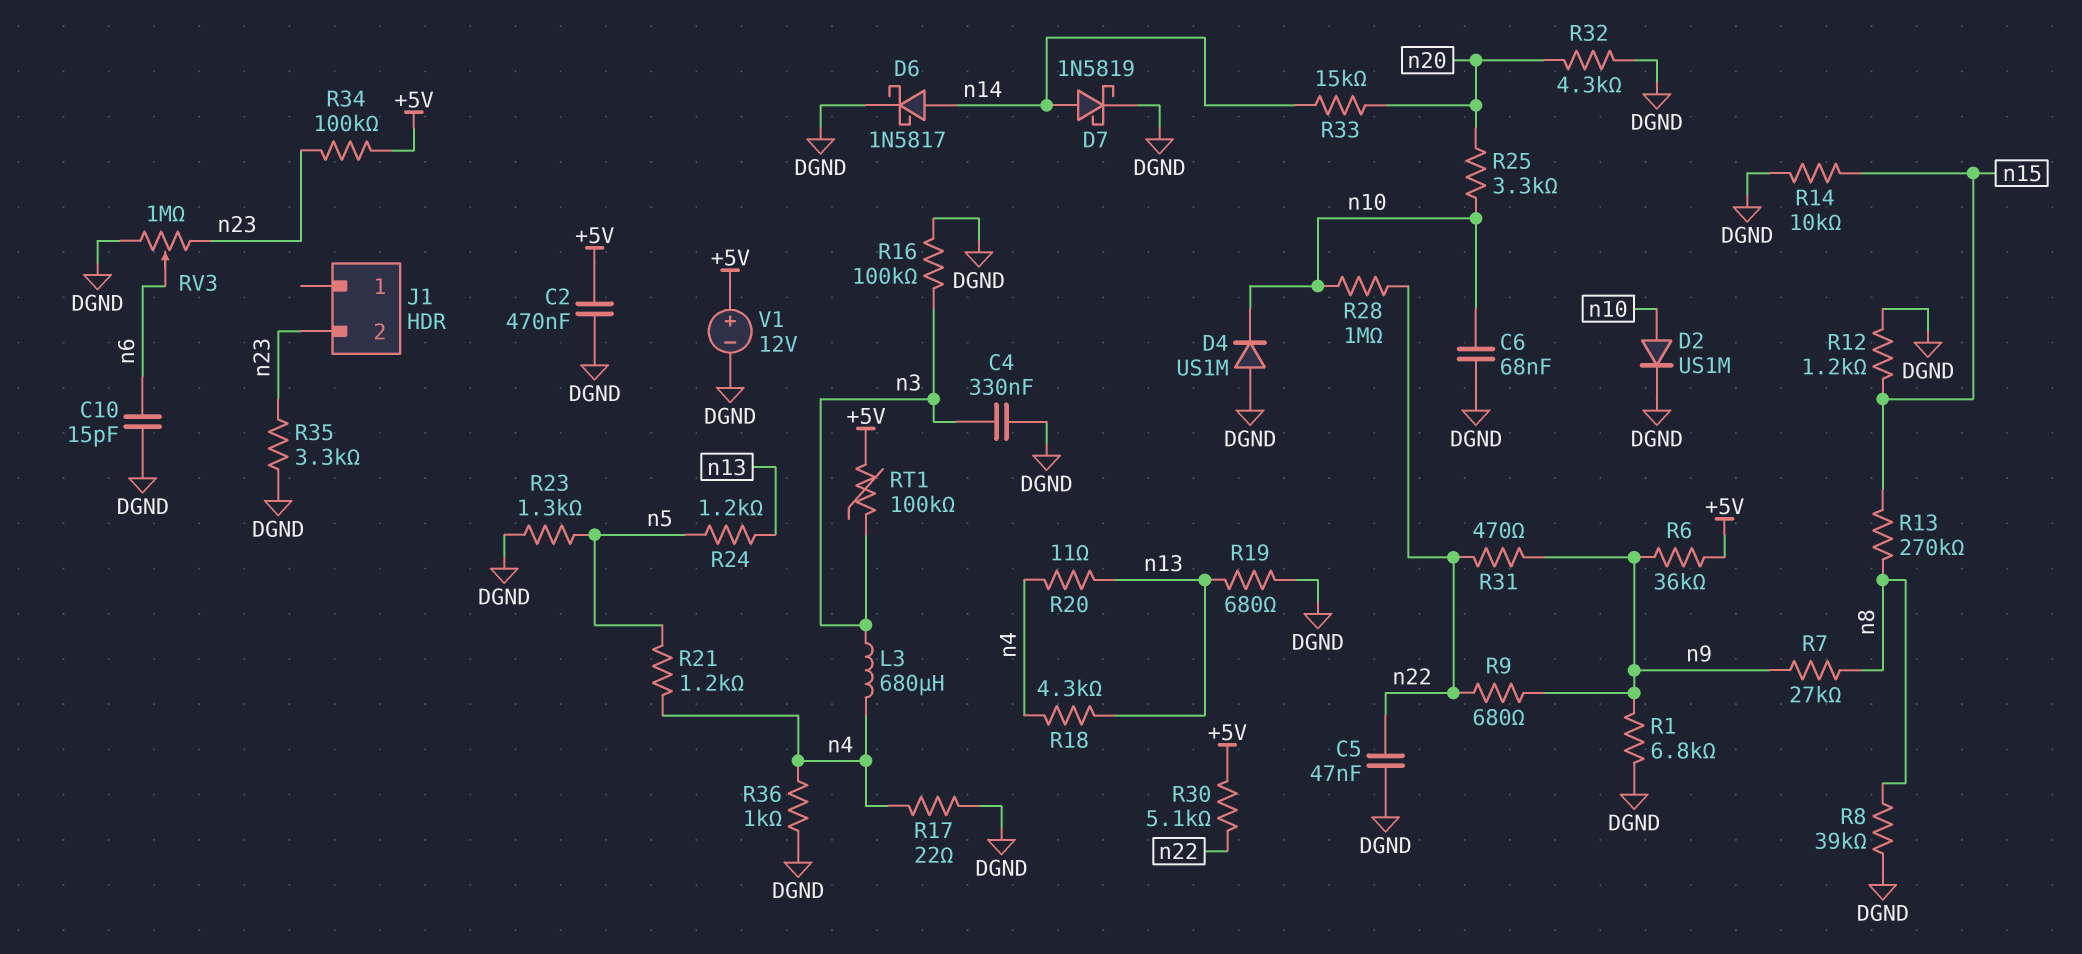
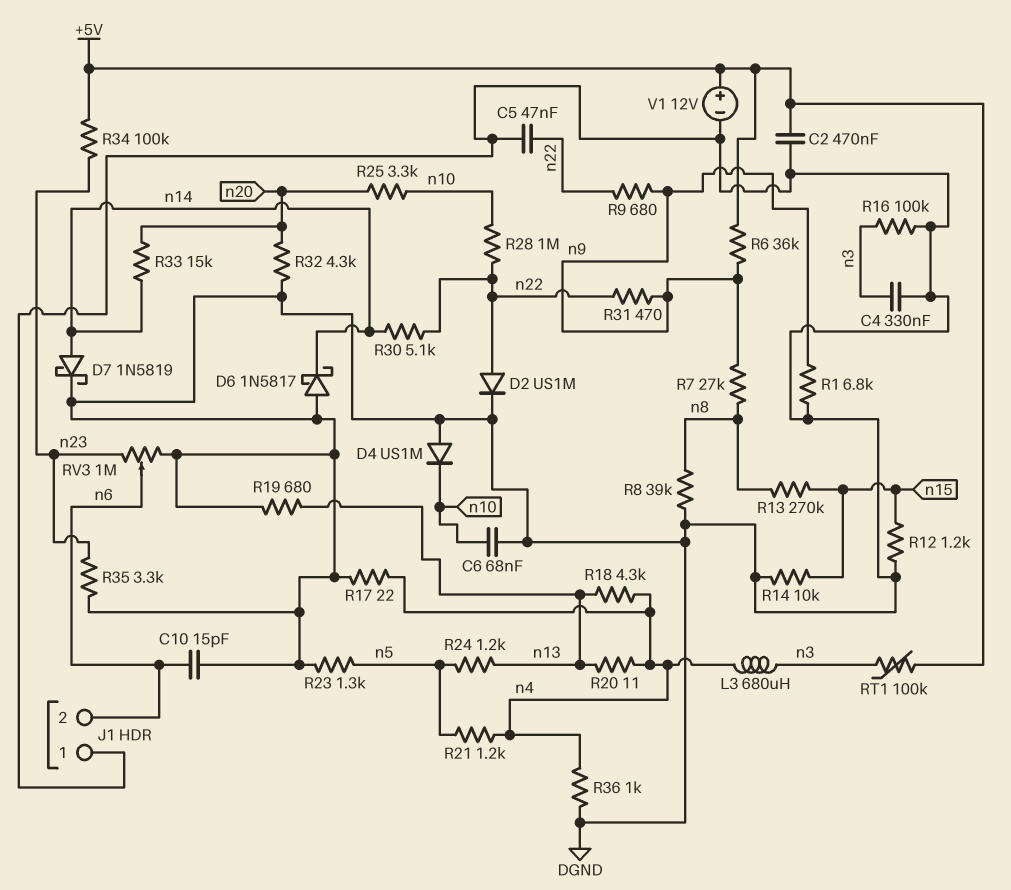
D2: diode US1M (A n10, K DGND) -> diode US1M (A n22, K DGND)
D6: schottky 1N5817 (A n14, K DGND) -> schottky 1N5817 (A DGND, K n14)
J1 pin 1: none -> DGND
J1 pin 2: n23 -> n6
R30: 5.1k (+5V, n22) -> 5.1k (n14, n22)

